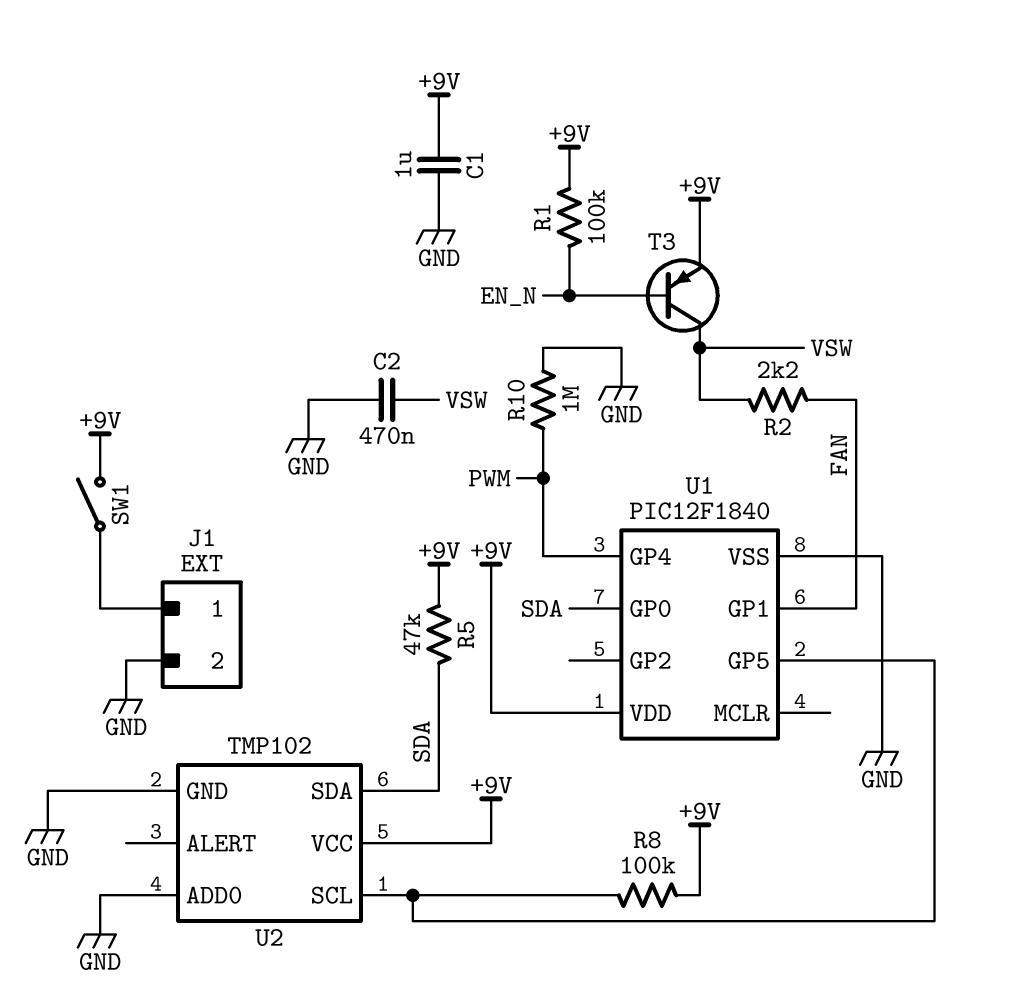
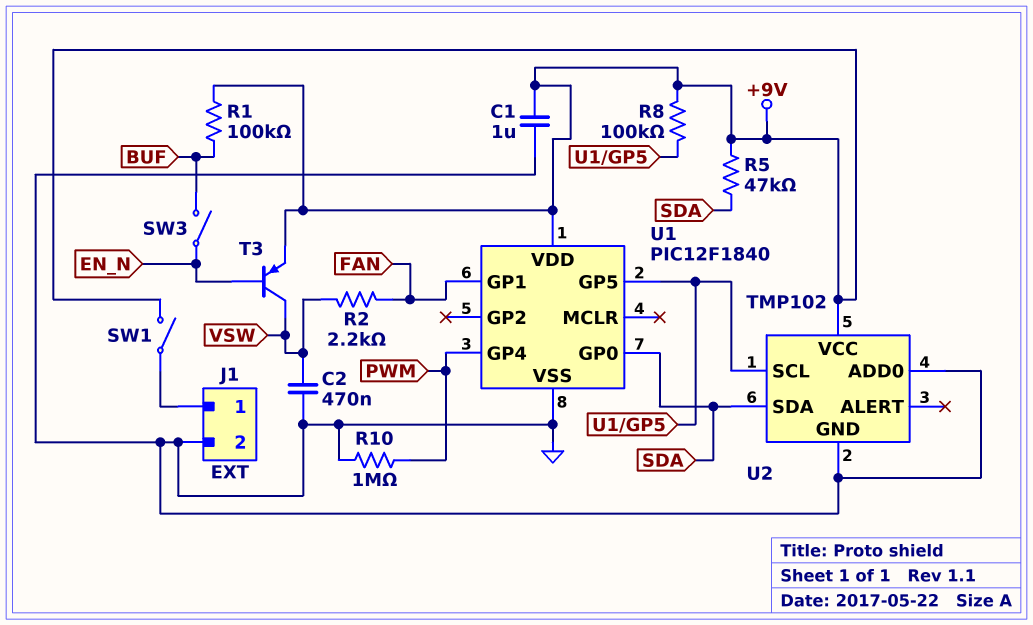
R1: 100k (+9V, EN_N) -> 100k (+9V, BUF)
SW3: none -> switch (BUF, EN_N)

